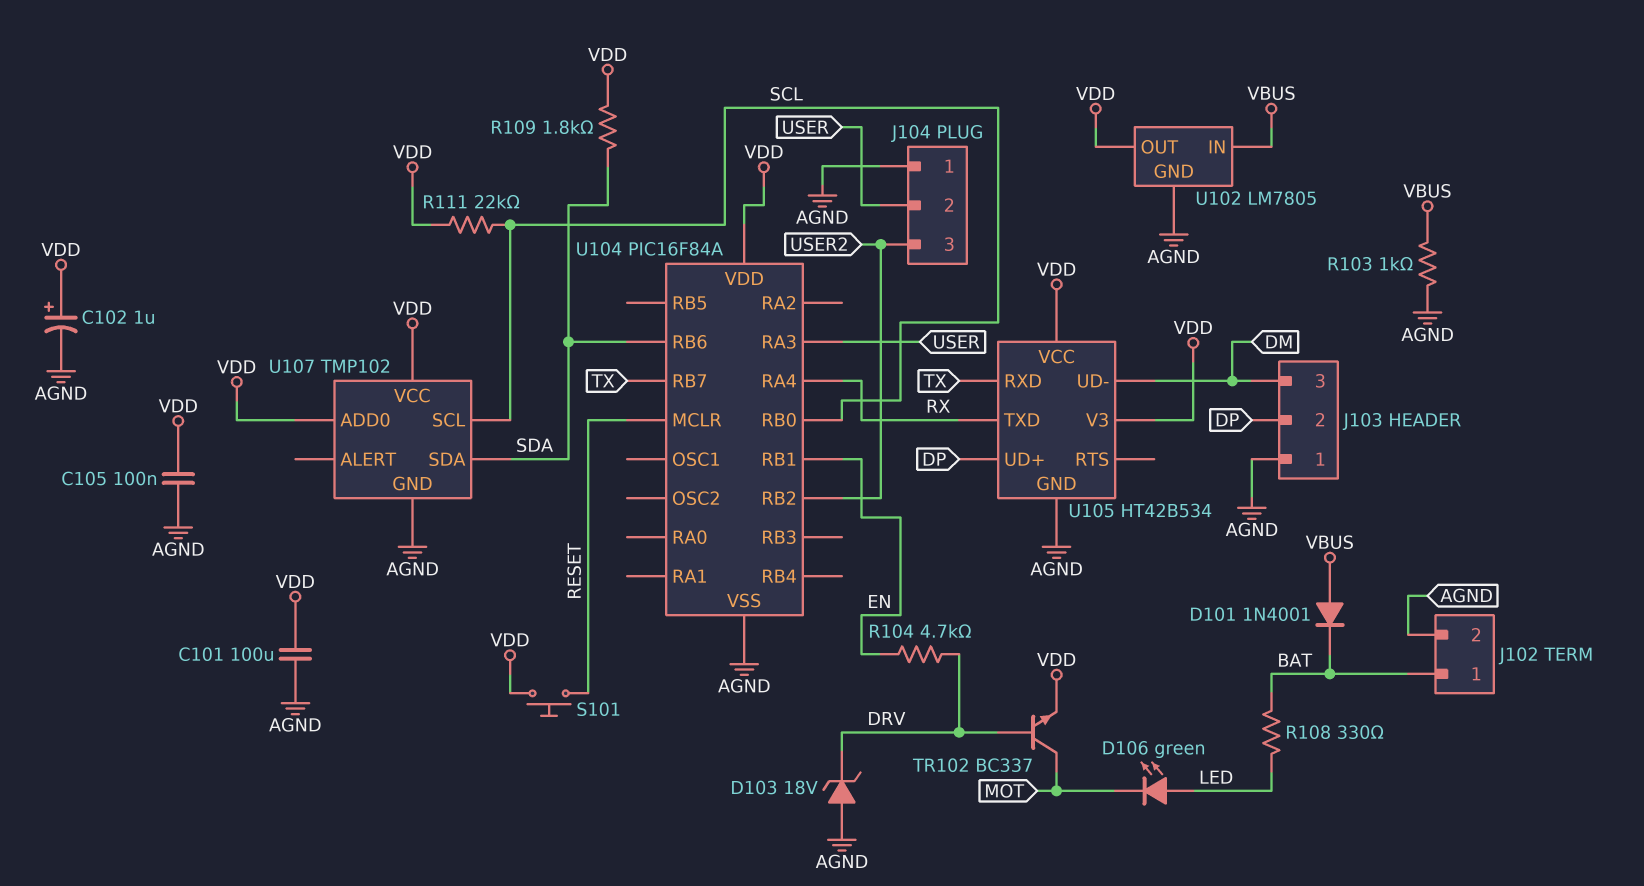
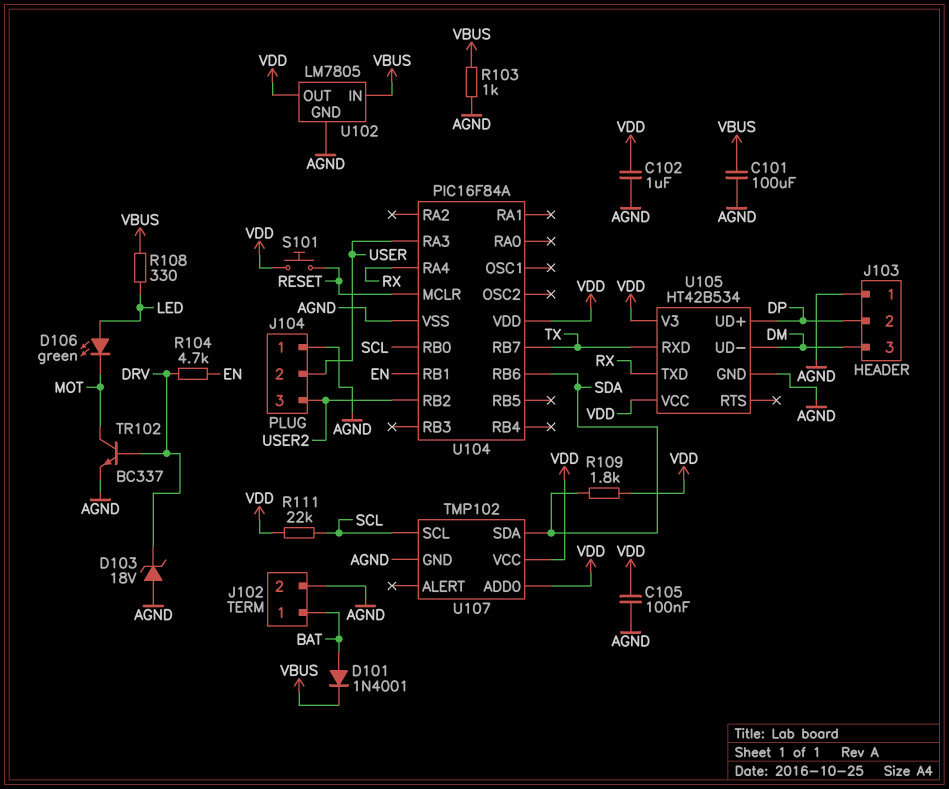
C101: 100uF (AGND, VDD) -> 100uF (AGND, VBUS)
C102: 1uF (plus VDD, minus AGND) -> 1uF (AGND, VDD)
D101: diode 1N4001 (A VBUS, K BAT) -> diode 1N4001 (A BAT, K VBUS)
R108: 330 (BAT, LED) -> 330 (LED, VBUS)
TR102: NPN BC337 (B DRV, C MOT, E VDD) -> NPN BC337 (B DRV, C MOT, E AGND)

